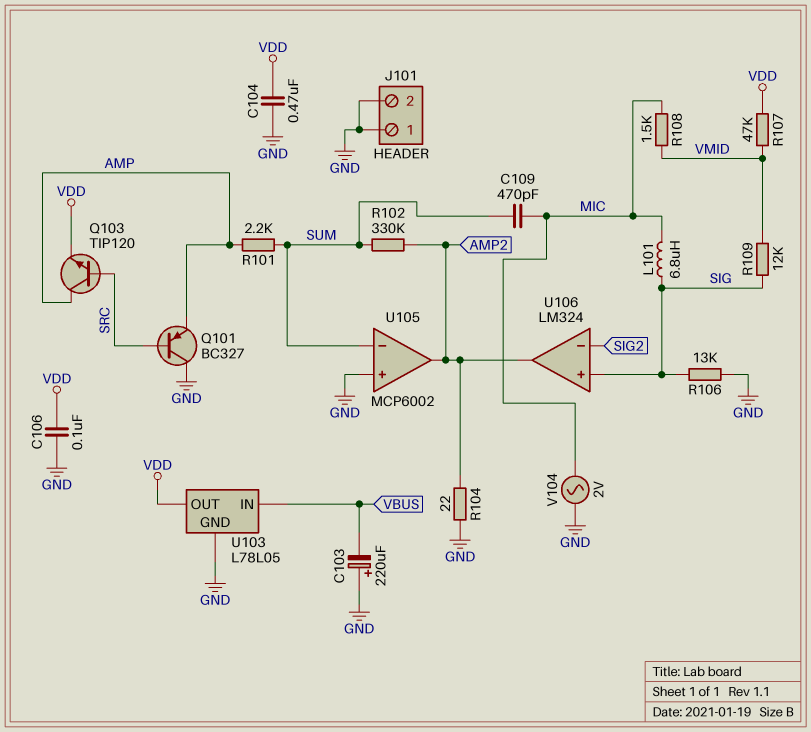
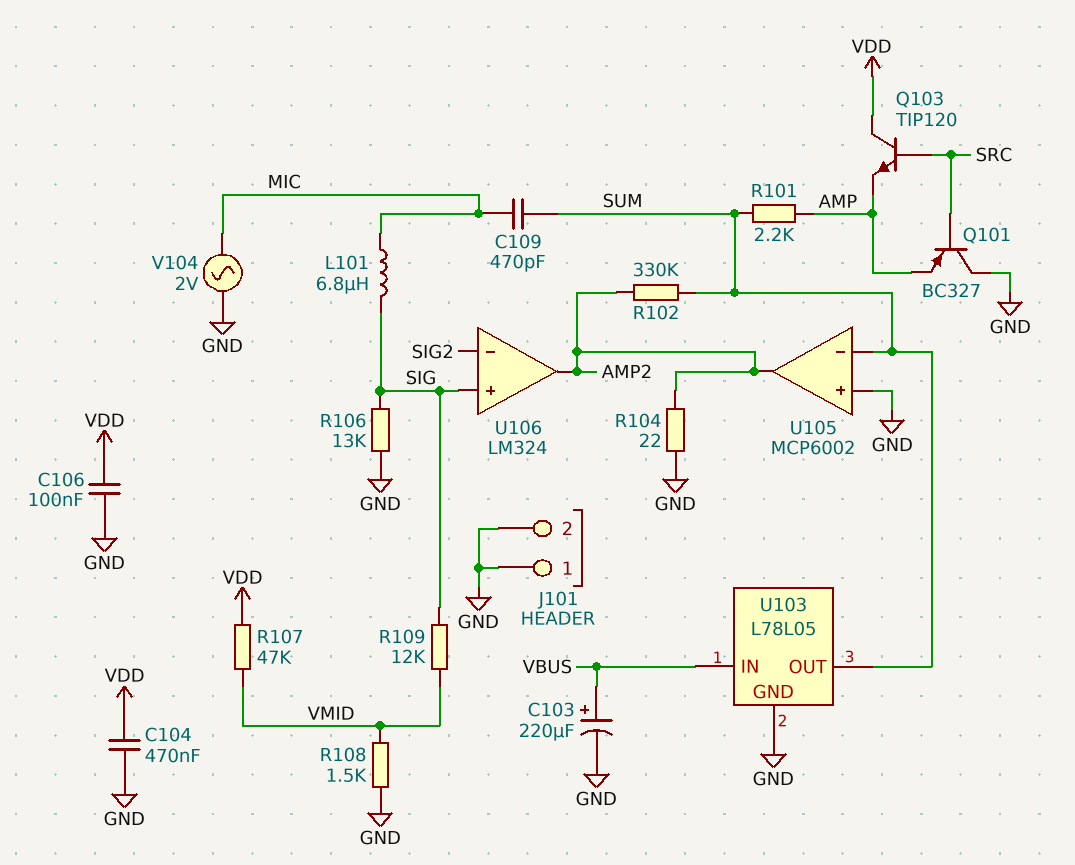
C103: 220uF (plus GND, minus VBUS) -> 220uF (plus VBUS, minus GND)
Q103: NPN TIP120 (B SRC, C AMP, E VDD) -> NPN TIP120 (B SRC, C VDD, E AMP)
R108: 1.5k (MIC, VMID) -> 1.5k (GND, VMID)
U103 pin OUT: VDD -> SUM

